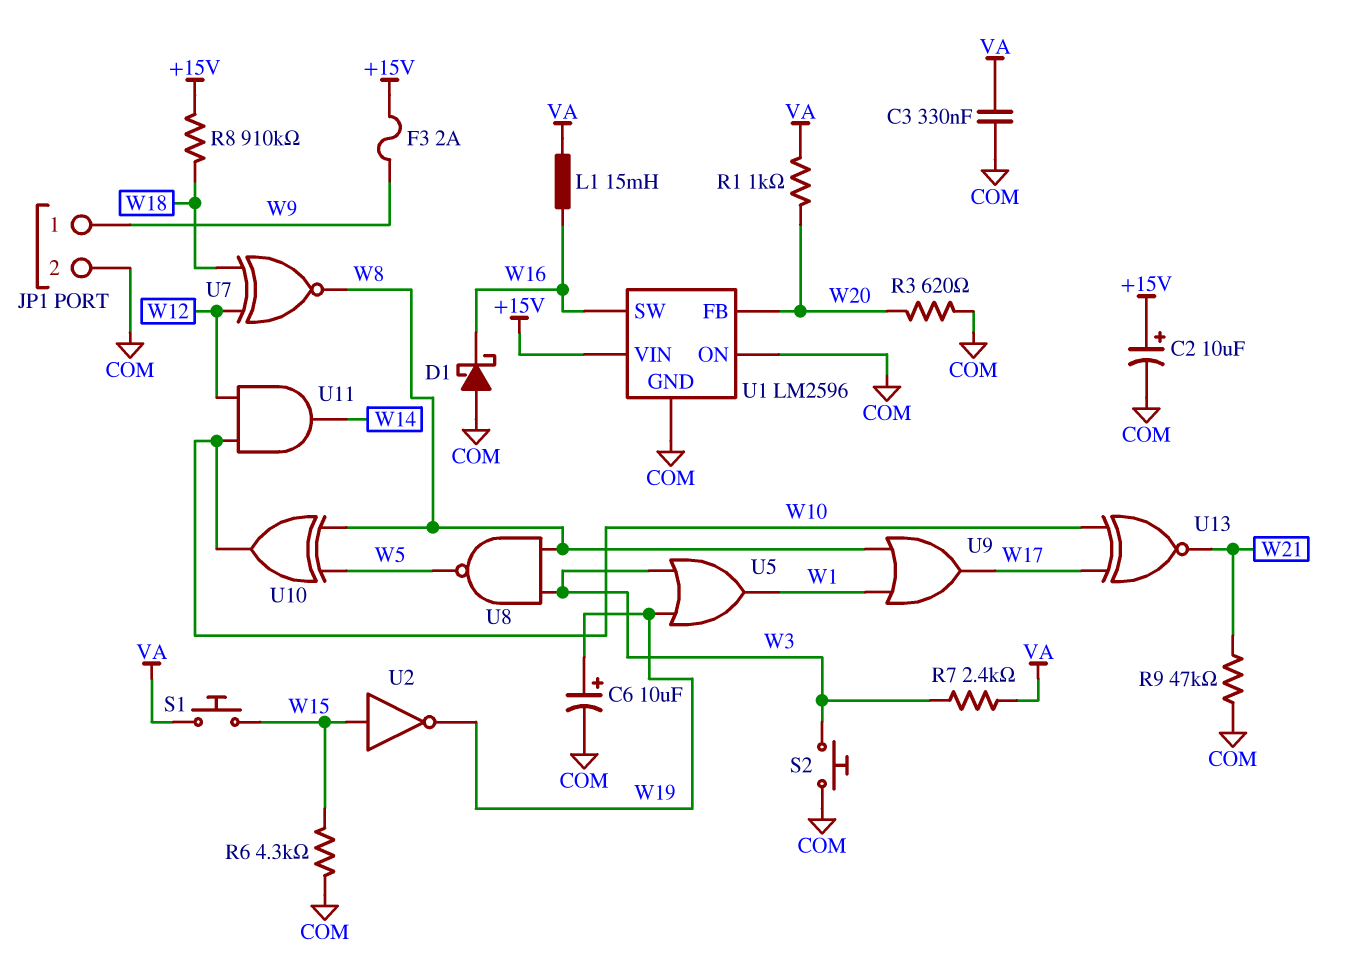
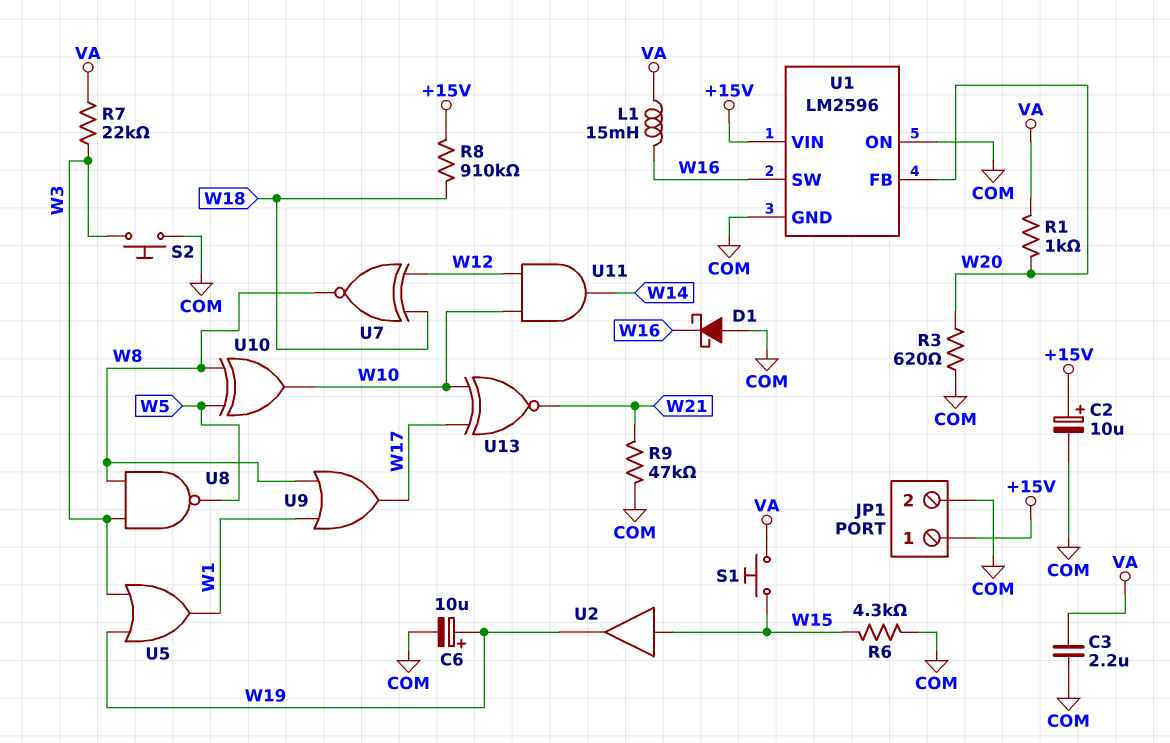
C3: 330nF (COM, VA) -> 2.2uF (COM, VA)
F3: 2A (+15V, W9) -> none
JP1 pin 1: W9 -> +15V
R7: 2.4k (VA, W3) -> 22k (VA, W3)
U2: NOT (in W15, out W19) -> buffer (in W15, out W19)

